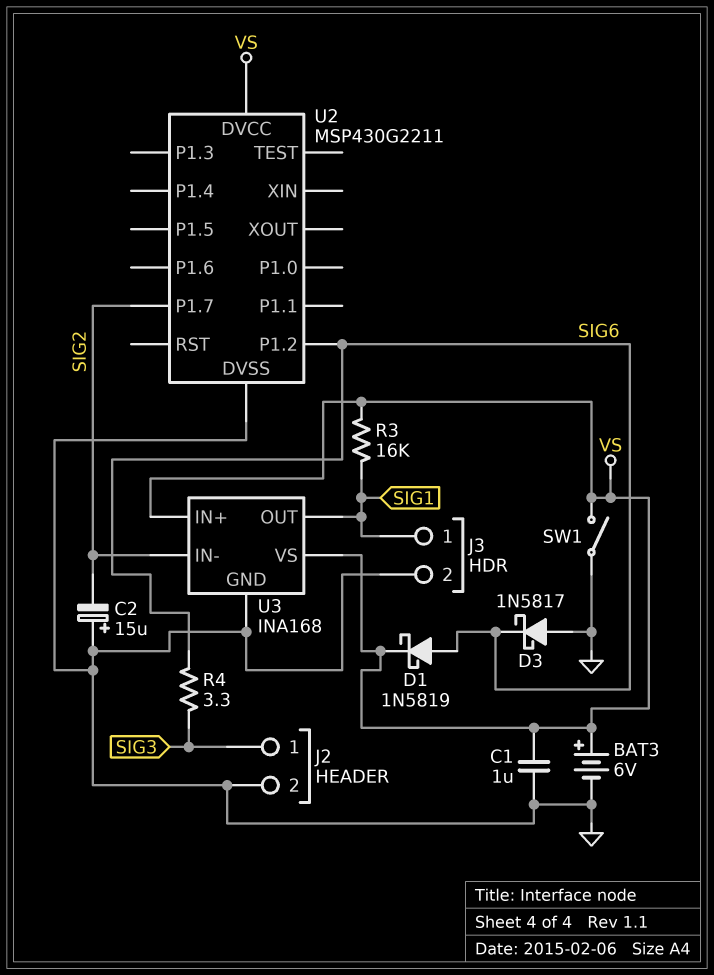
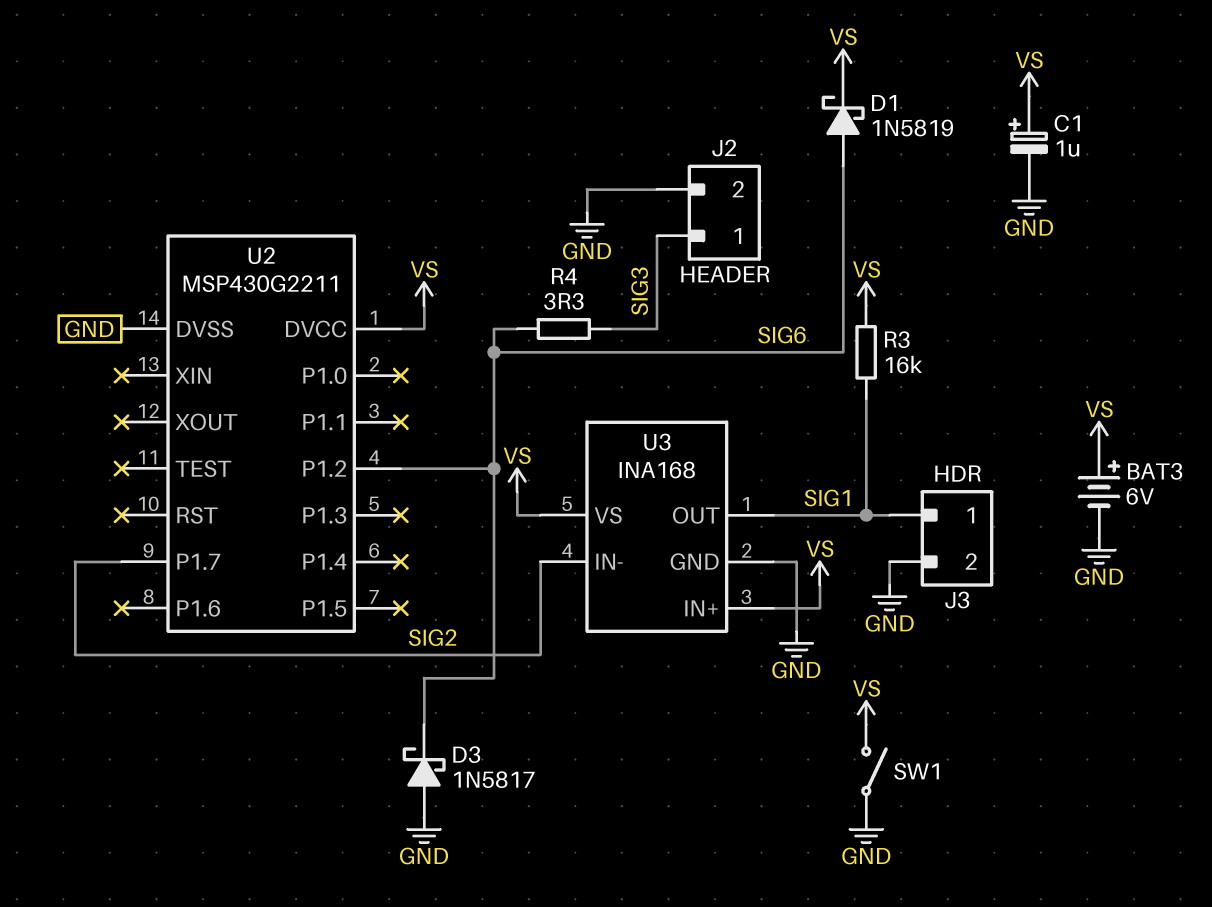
C1: 1uF (GND, VS) -> 1uF (plus VS, minus GND)
C2: 15uF (plus GND, minus SIG2) -> none

